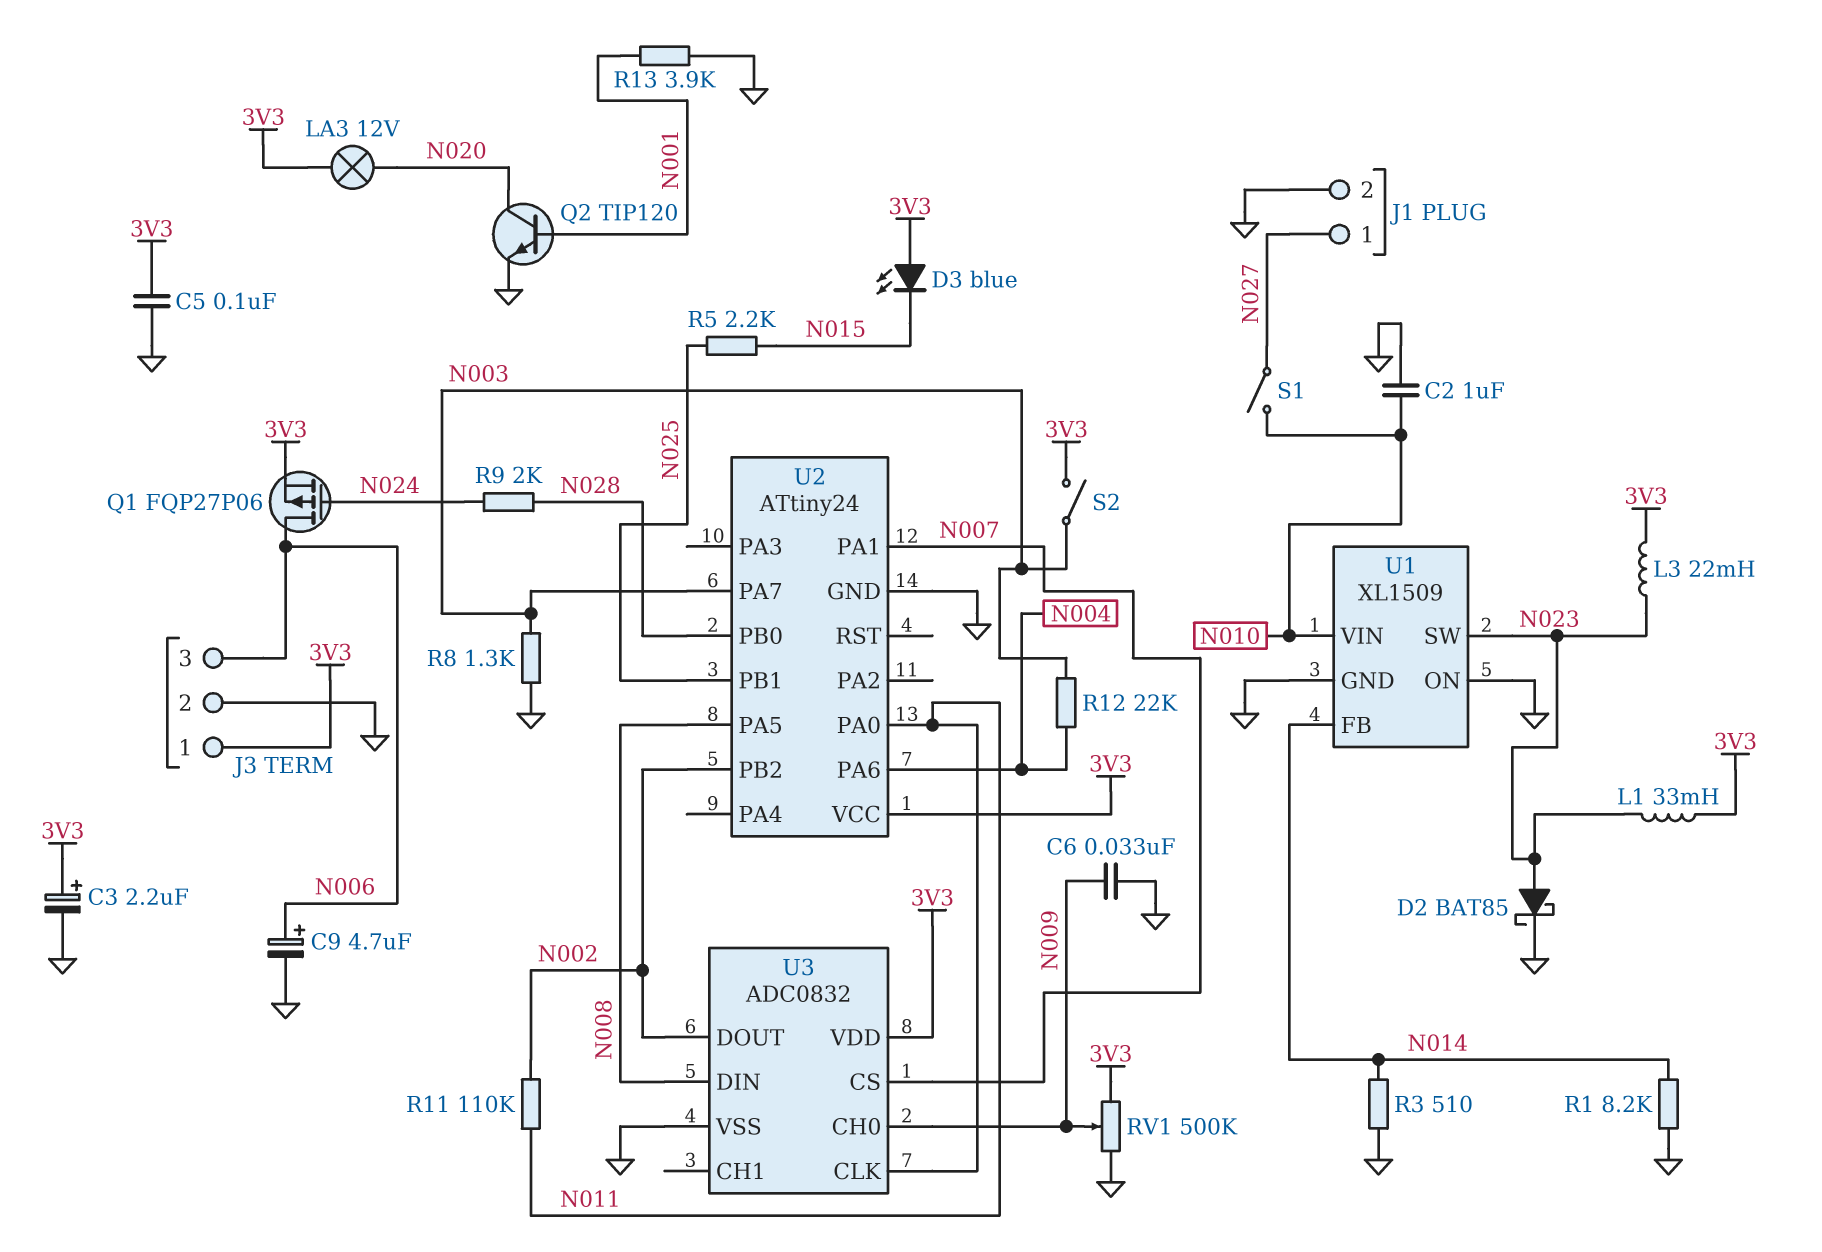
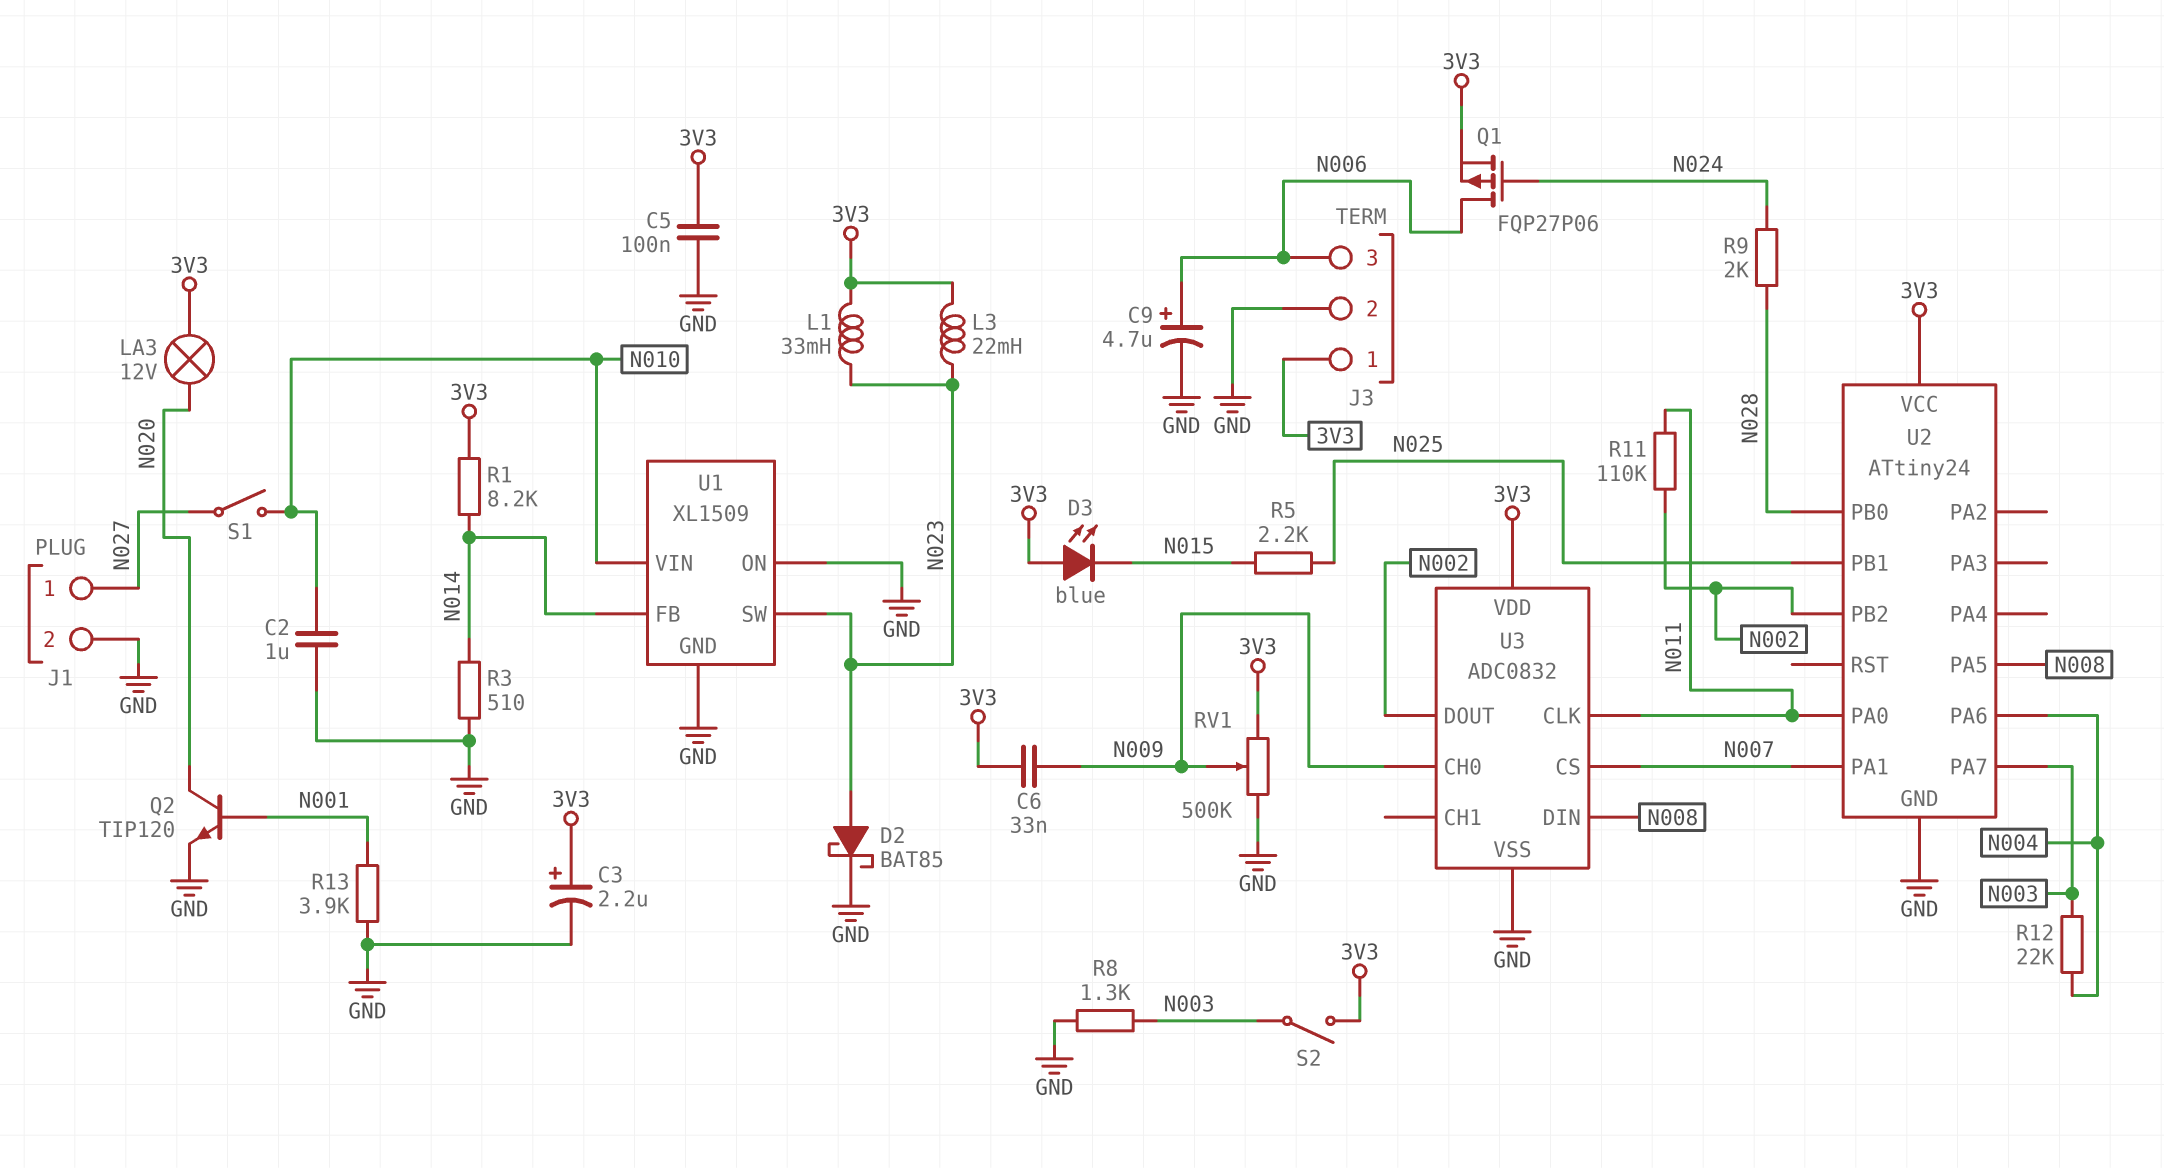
C6: 33nF (GND, N009) -> 33nF (3V3, N009)
R1: 8.2k (GND, N014) -> 8.2k (3V3, N014)

